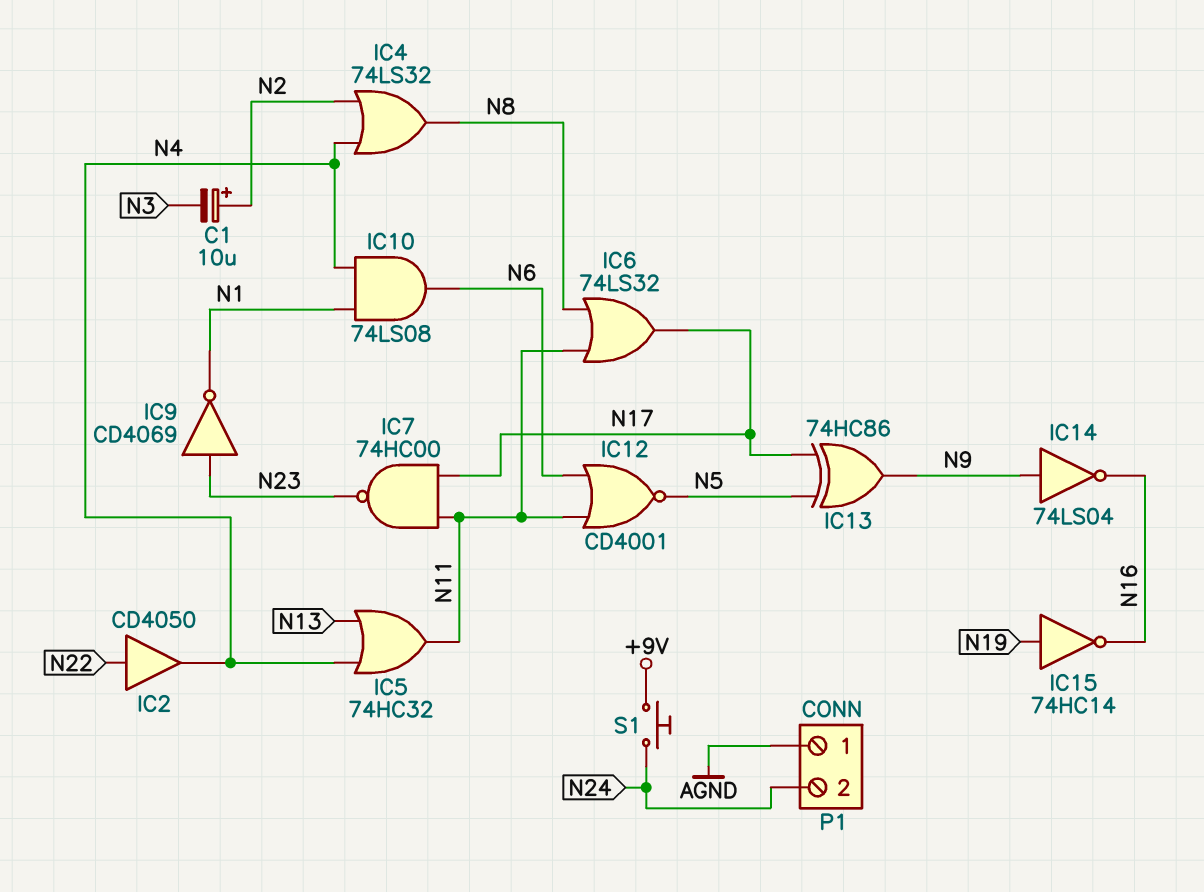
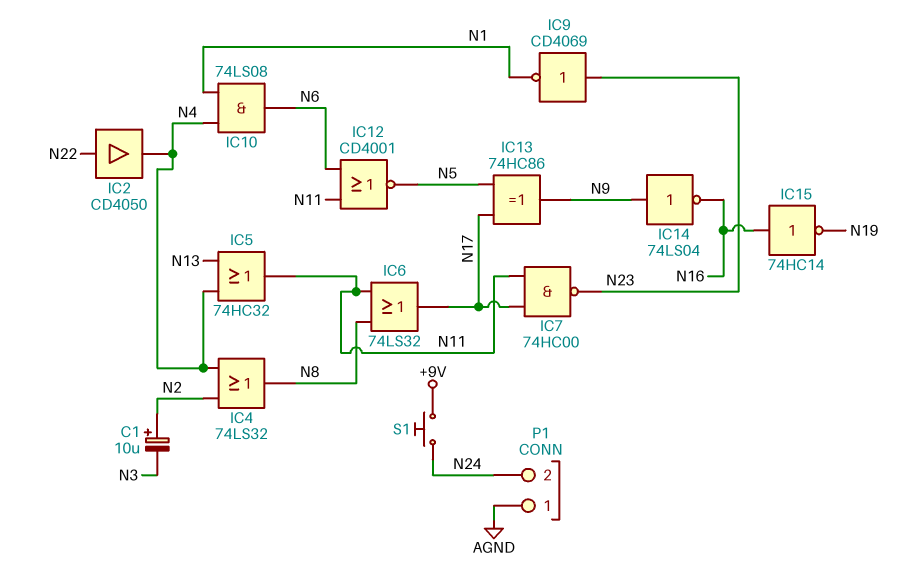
IC15: NOT 74HC14 (in N19, out N16) -> NOT 74HC14 (in N16, out N19)

